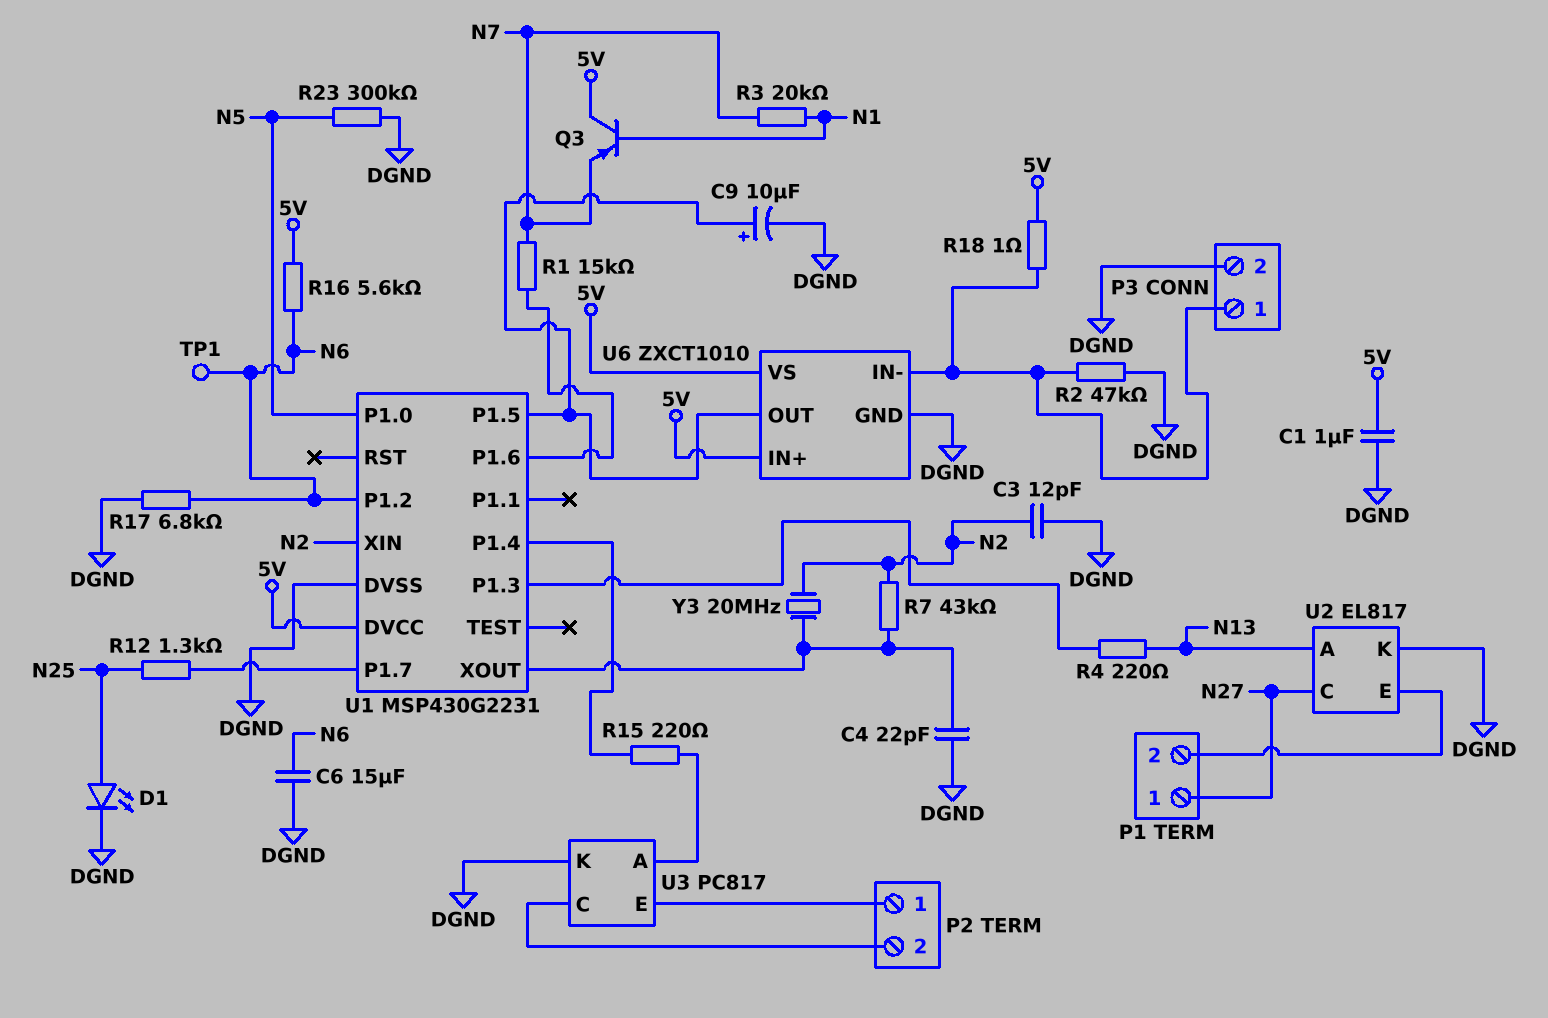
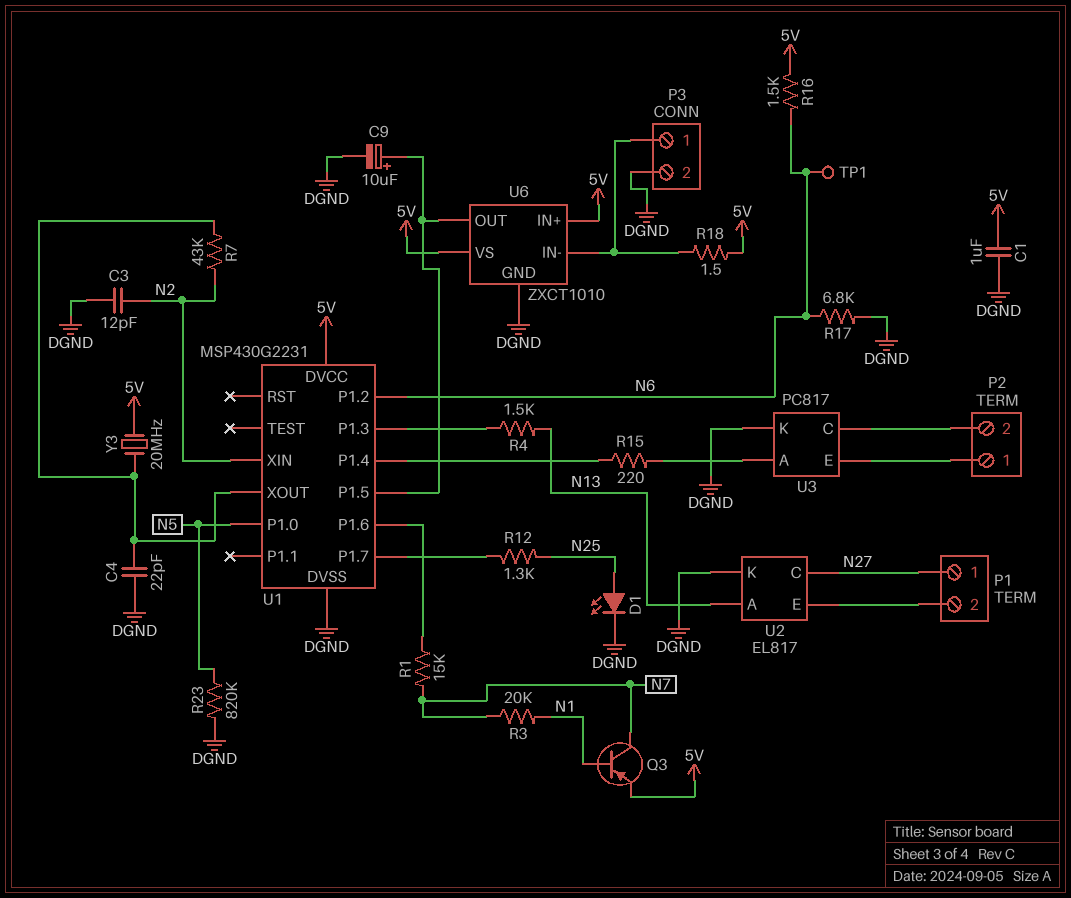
C6: 15uF (DGND, N6) -> none
Q3: PNP (B N1, C 5V, E N7) -> PNP (B N1, C N7, E 5V)
R2: 47k (DGND, P3/1) -> none
R4: 220 (N13, U1/P1.3) -> 1.5k (N13, U1/P1.3)
R16: 5.6k (5V, N6) -> 1.5k (5V, N6)
R18: 1 (5V, P3/1) -> 1.5 (5V, P3/1)
R23: 300k (DGND, N5) -> 820k (DGND, N5)
Y3: 20MHz (N2, U1/XOUT) -> 20MHz (5V, U1/XOUT)

